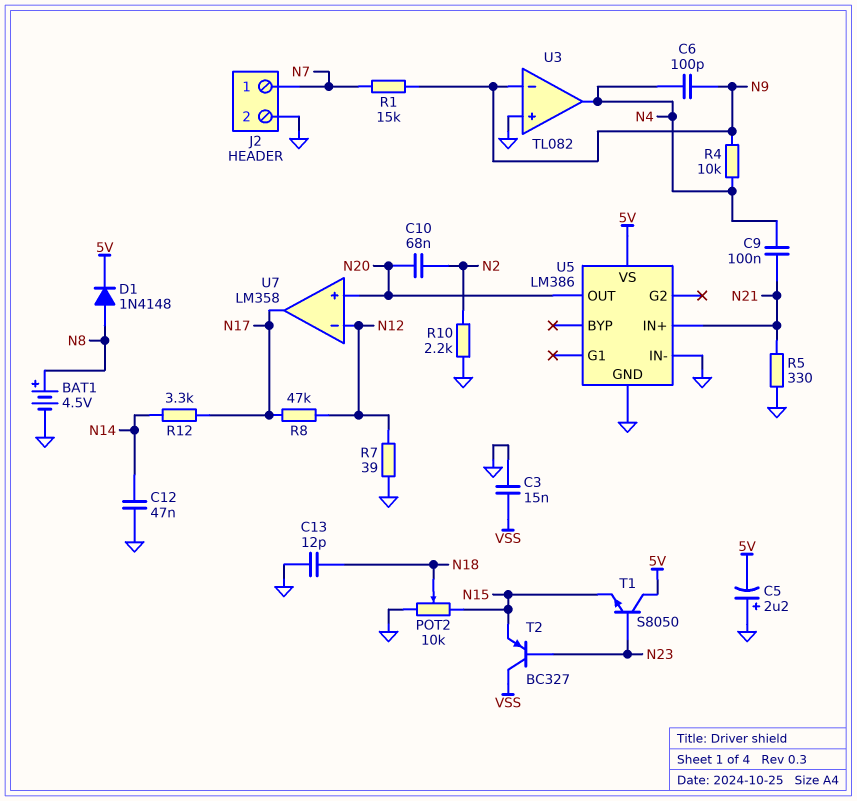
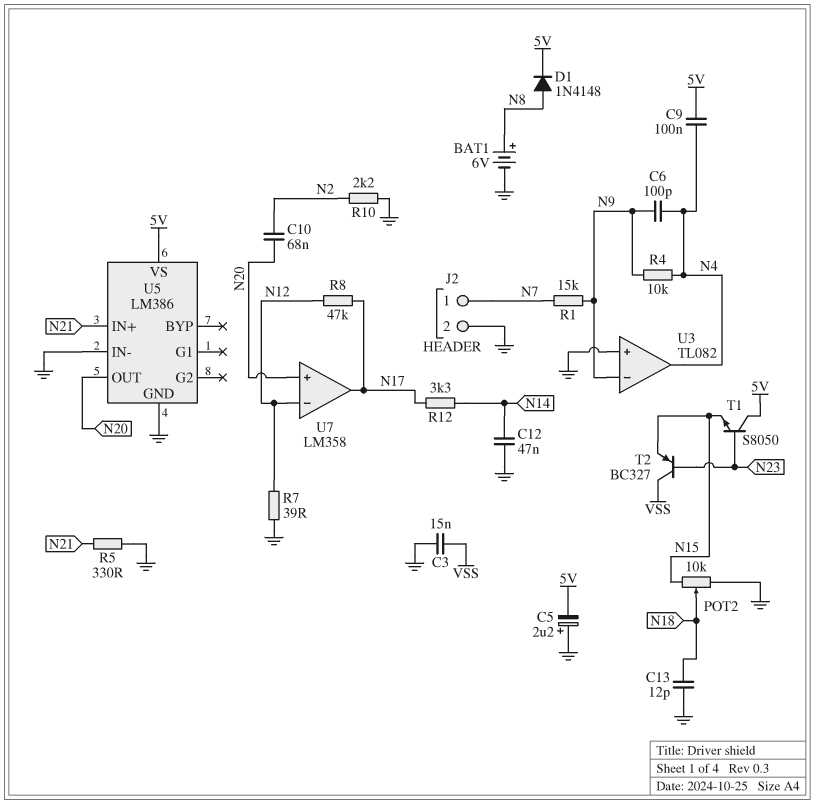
BAT1: 4.5V (plus N8, minus GND) -> 6V (plus N8, minus GND)
C9: 100nF (N4, N21) -> 100nF (5V, N4)

